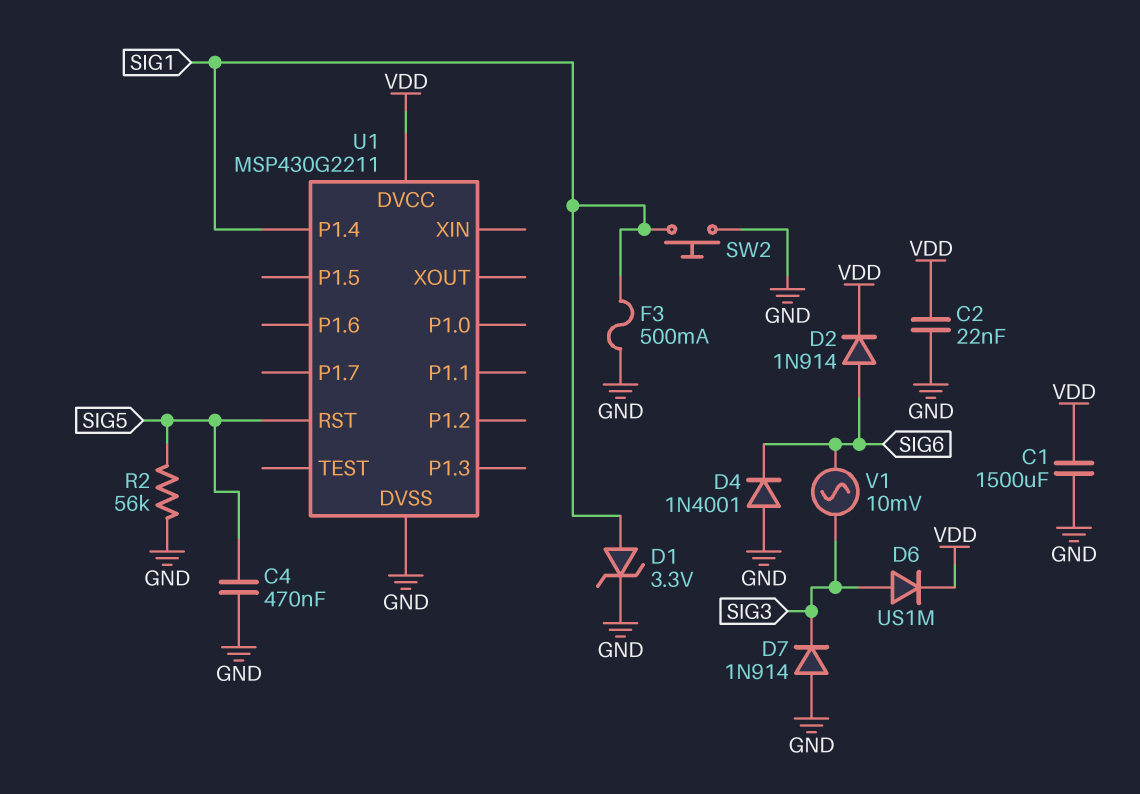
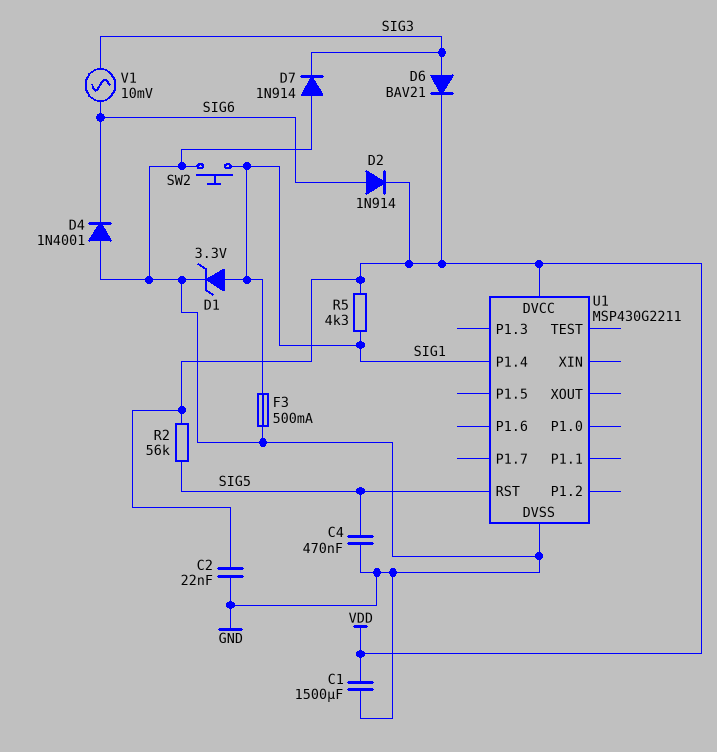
D6: diode US1M (A SIG3, K VDD) -> diode BAV21 (A SIG3, K VDD)
R2: 56k (GND, SIG5) -> 56k (SIG5, VDD)
R5: none -> 4.3k (SIG1, VDD)

